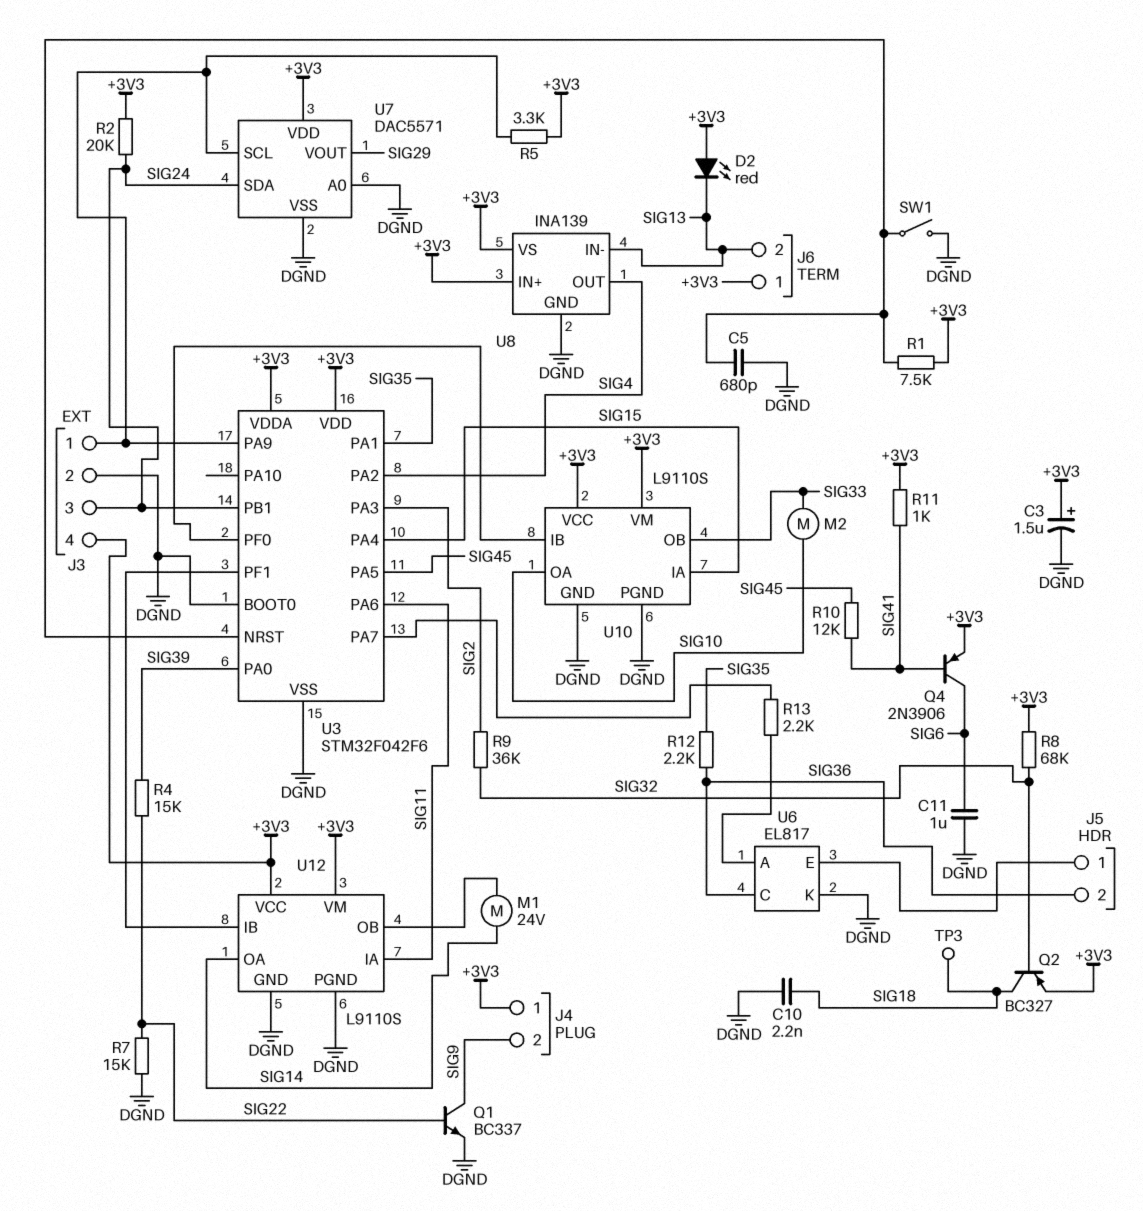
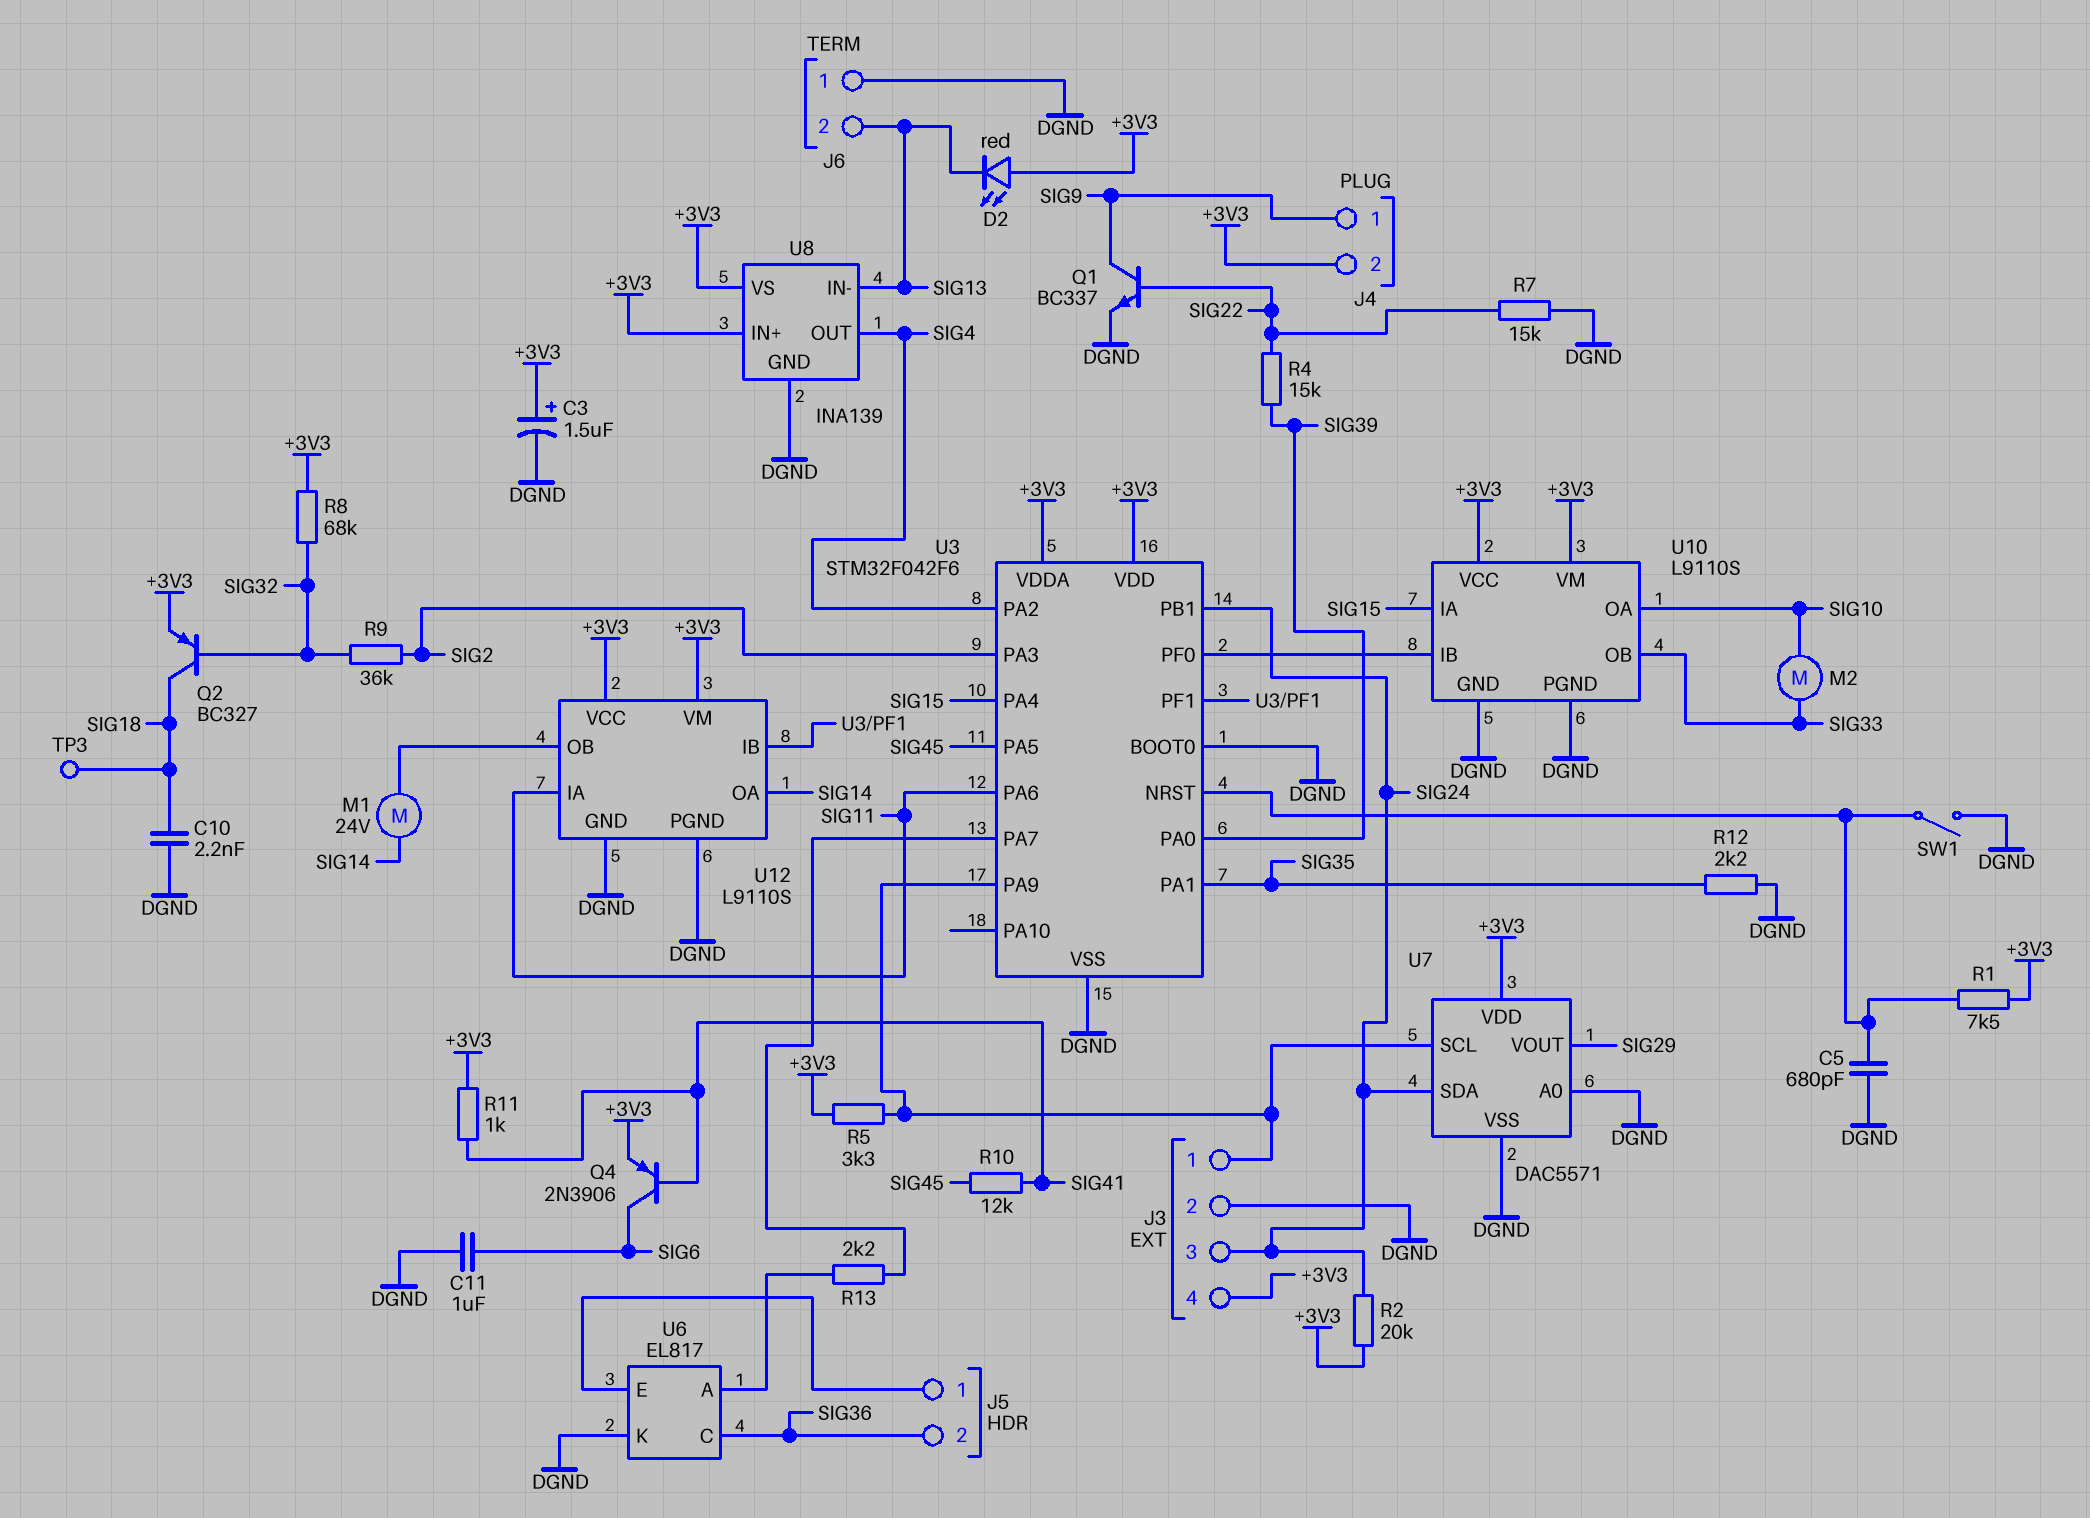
J4 pin 1: +3V3 -> SIG9
J4 pin 2: SIG9 -> +3V3
J6 pin 1: +3V3 -> DGND
R12: 2.2k (SIG35, SIG36) -> 2.2k (DGND, SIG35)

